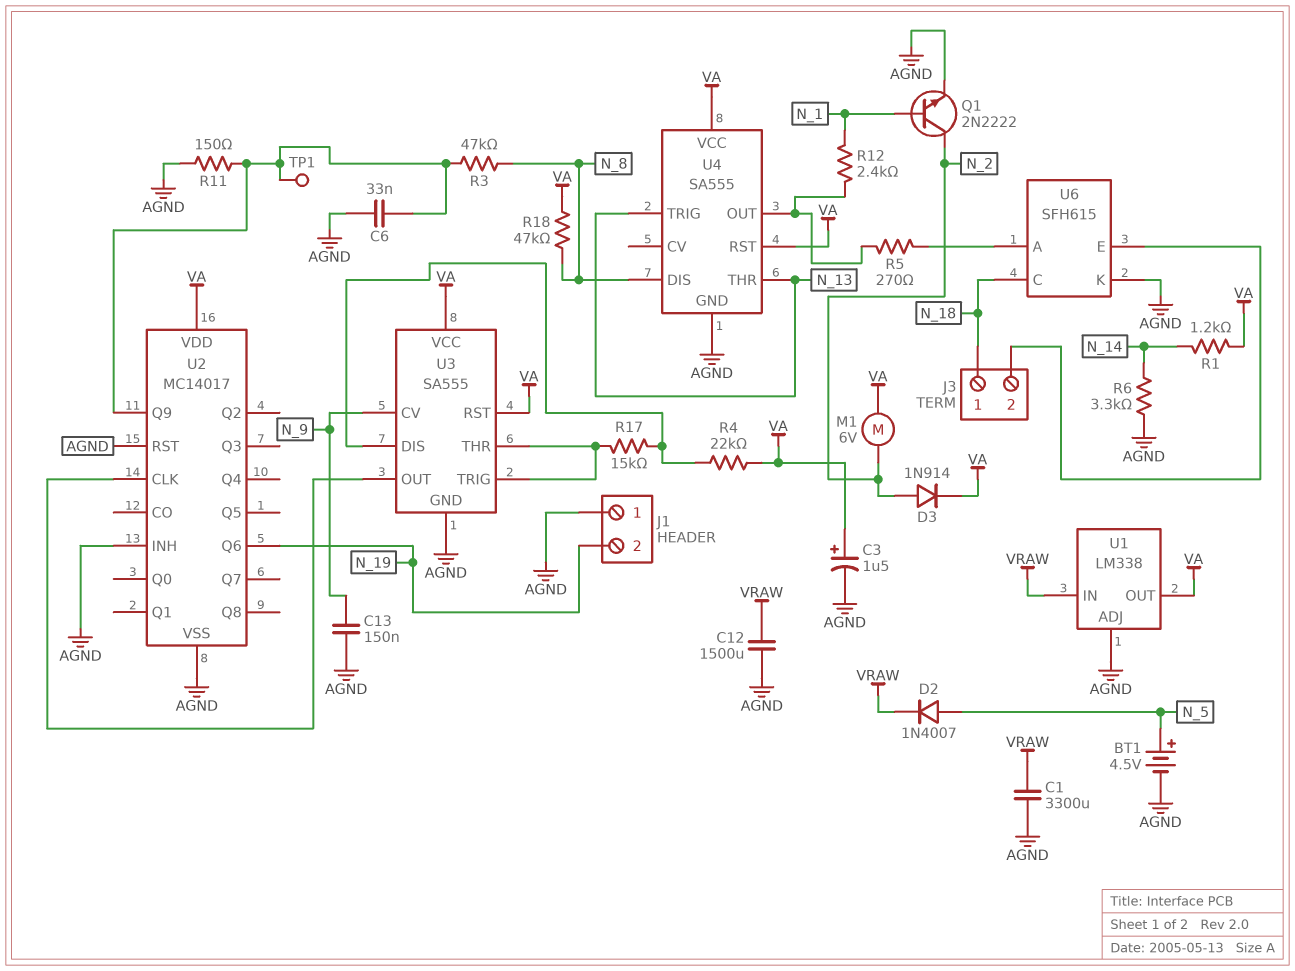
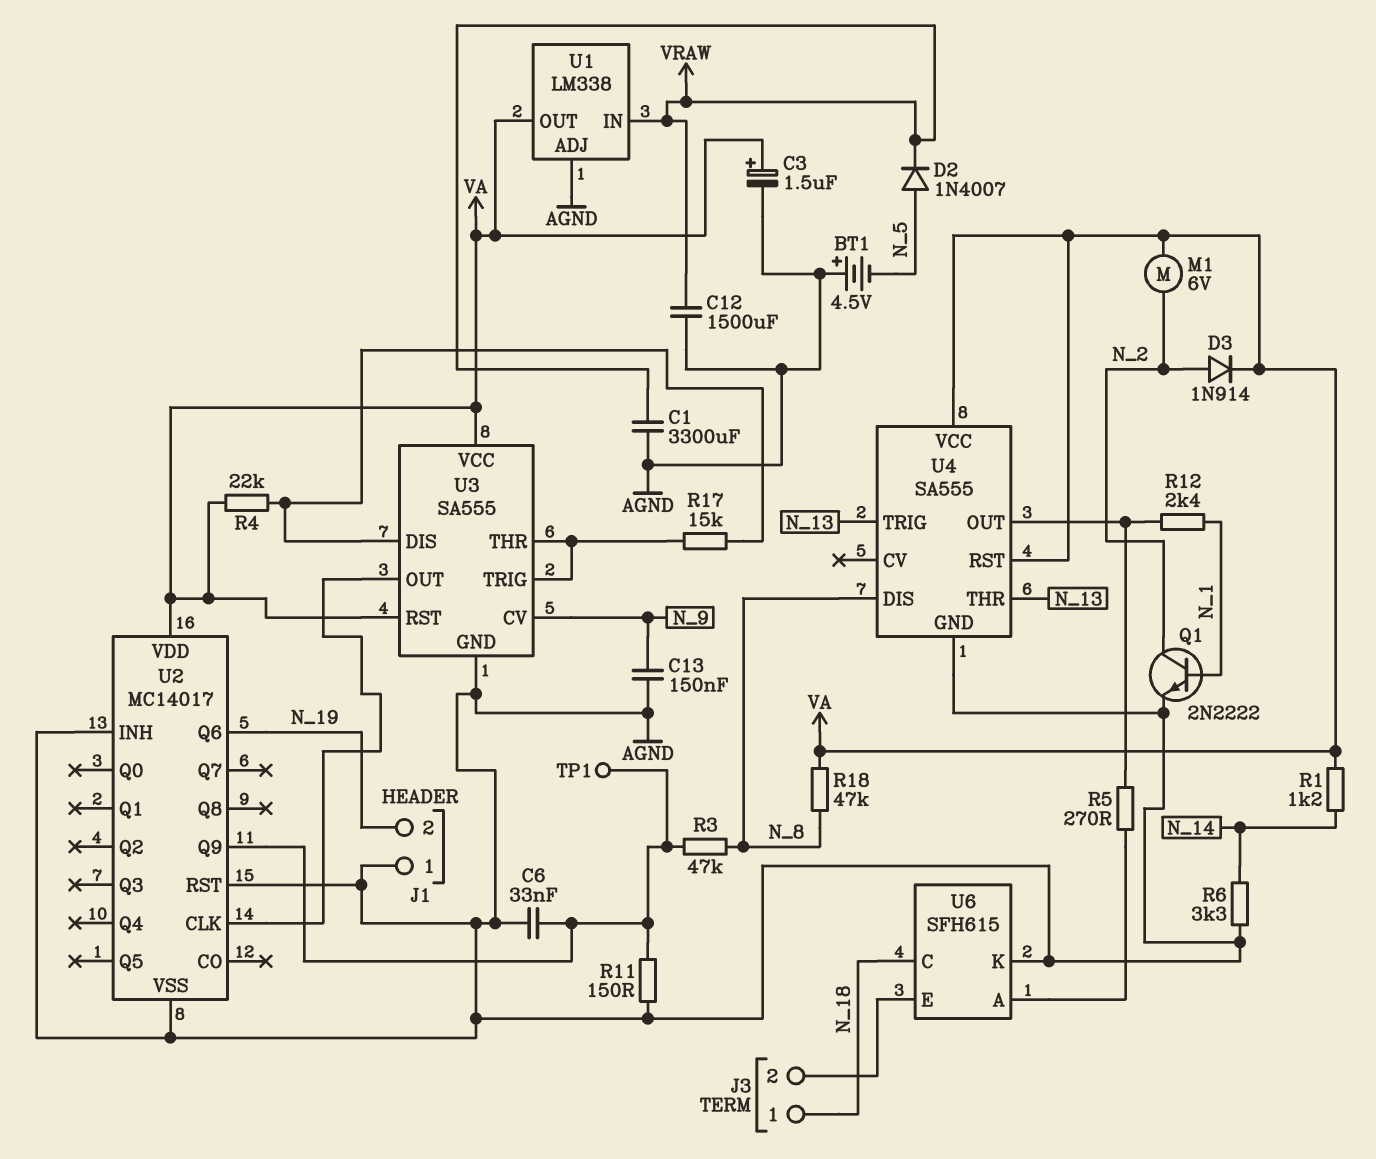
BT1: 4.5V (plus N_5, minus AGND) -> 4.5V (plus AGND, minus N_5)

